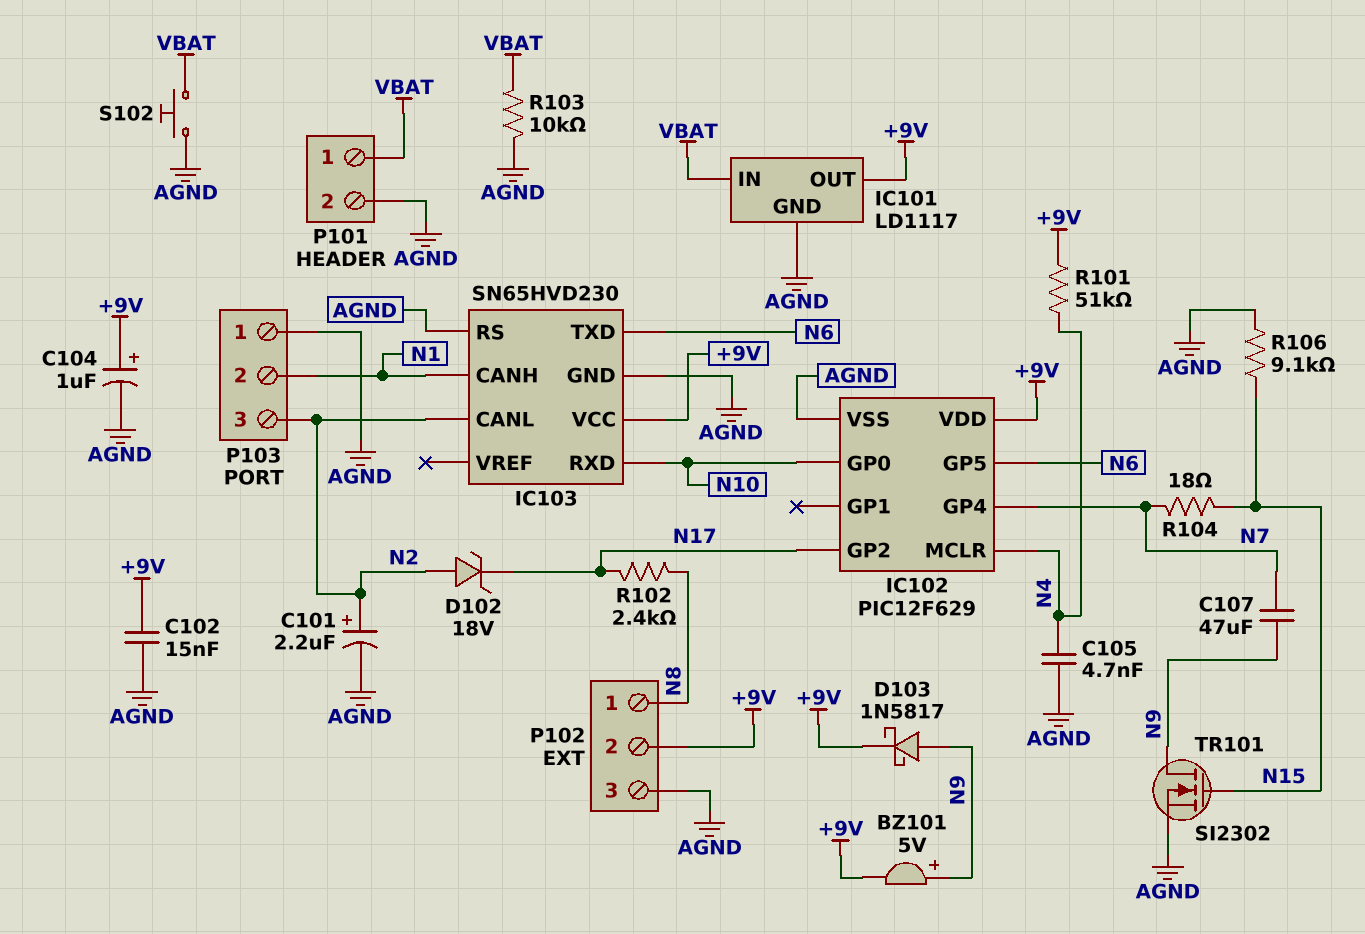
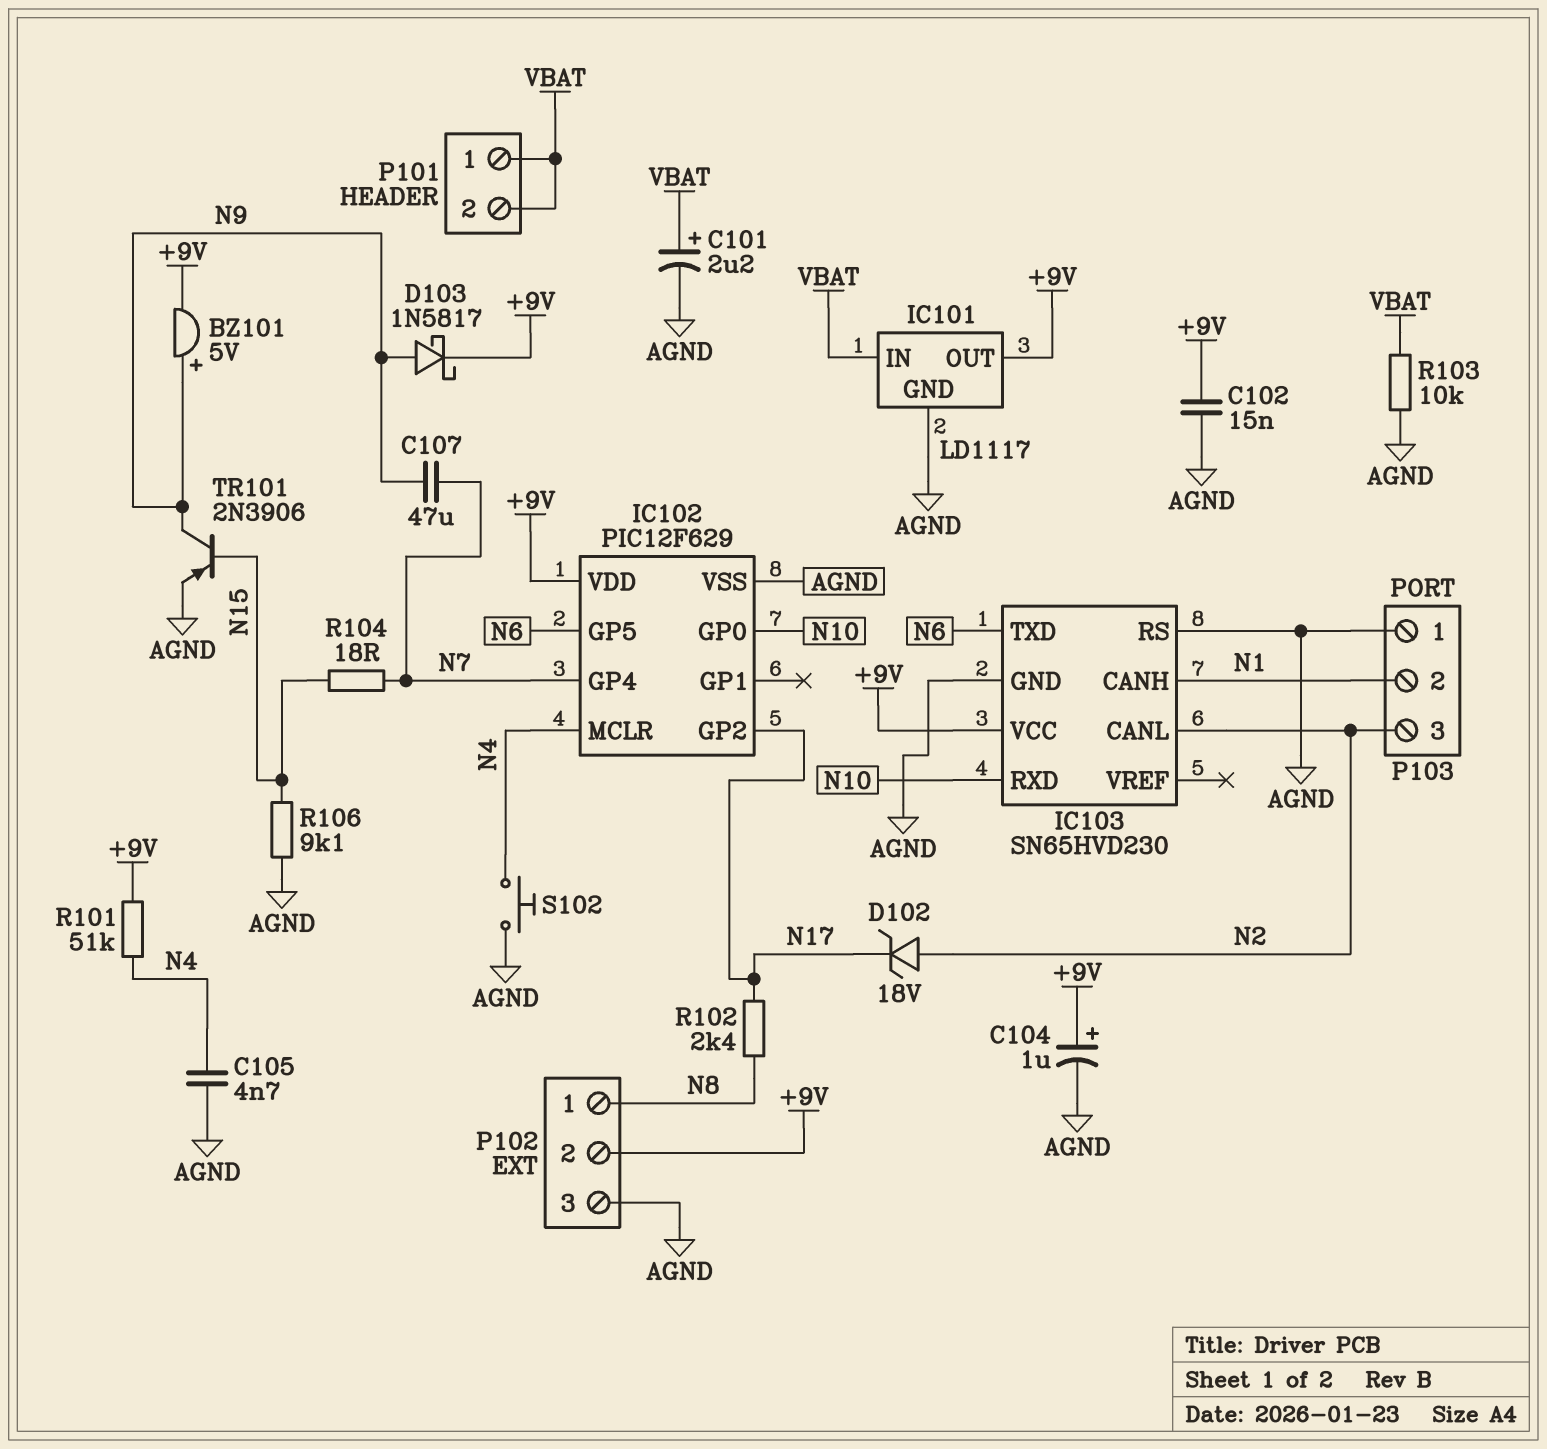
C101: 2.2uF (plus N2, minus AGND) -> 2.2uF (plus VBAT, minus AGND)
P101 pin 2: AGND -> VBAT
S102: button (AGND, VBAT) -> button (AGND, N4)
TR101: NMOS SI2302 (G N15, D N9, S AGND) -> PNP 2N3906 (B N15, C N9, E AGND)

